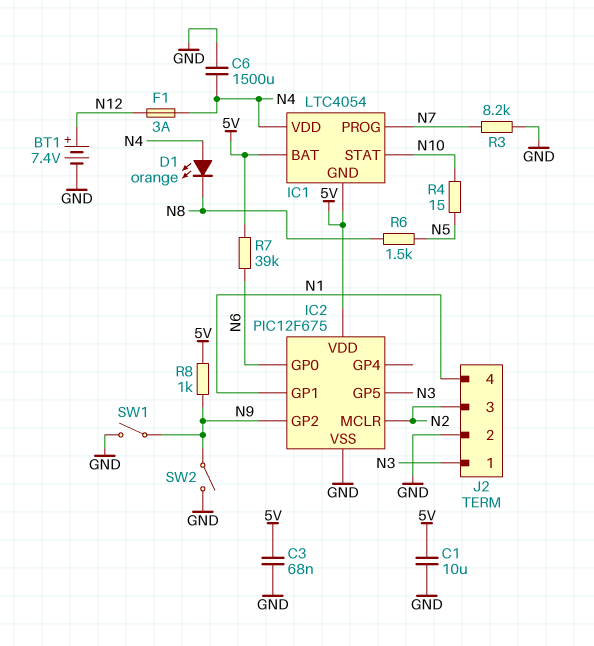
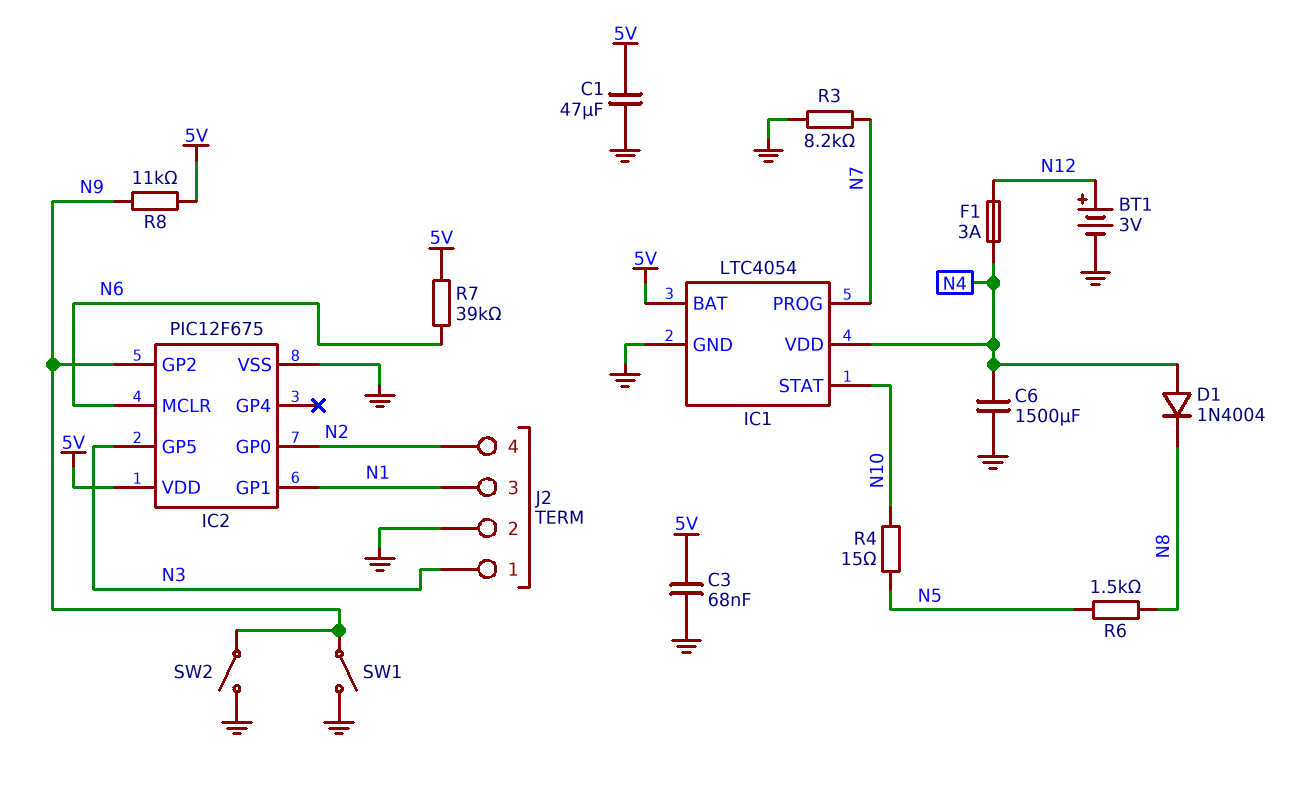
BT1: 7.4V (plus N12, minus GND) -> 3V (plus N12, minus GND)
C1: 10uF (5V, GND) -> 47uF (5V, GND)
D1: LED orange (A N4, K N8) -> diode 1N4004 (A N4, K N8)
IC1 pin GND: 5V -> GND
IC2 pin GP0: N6 -> N2
IC2 pin MCLR: N2 -> N6
J2 pin 3: N2 -> N1
J2 pin 4: N1 -> N2
R8: 1k (5V, N9) -> 11k (5V, N9)

